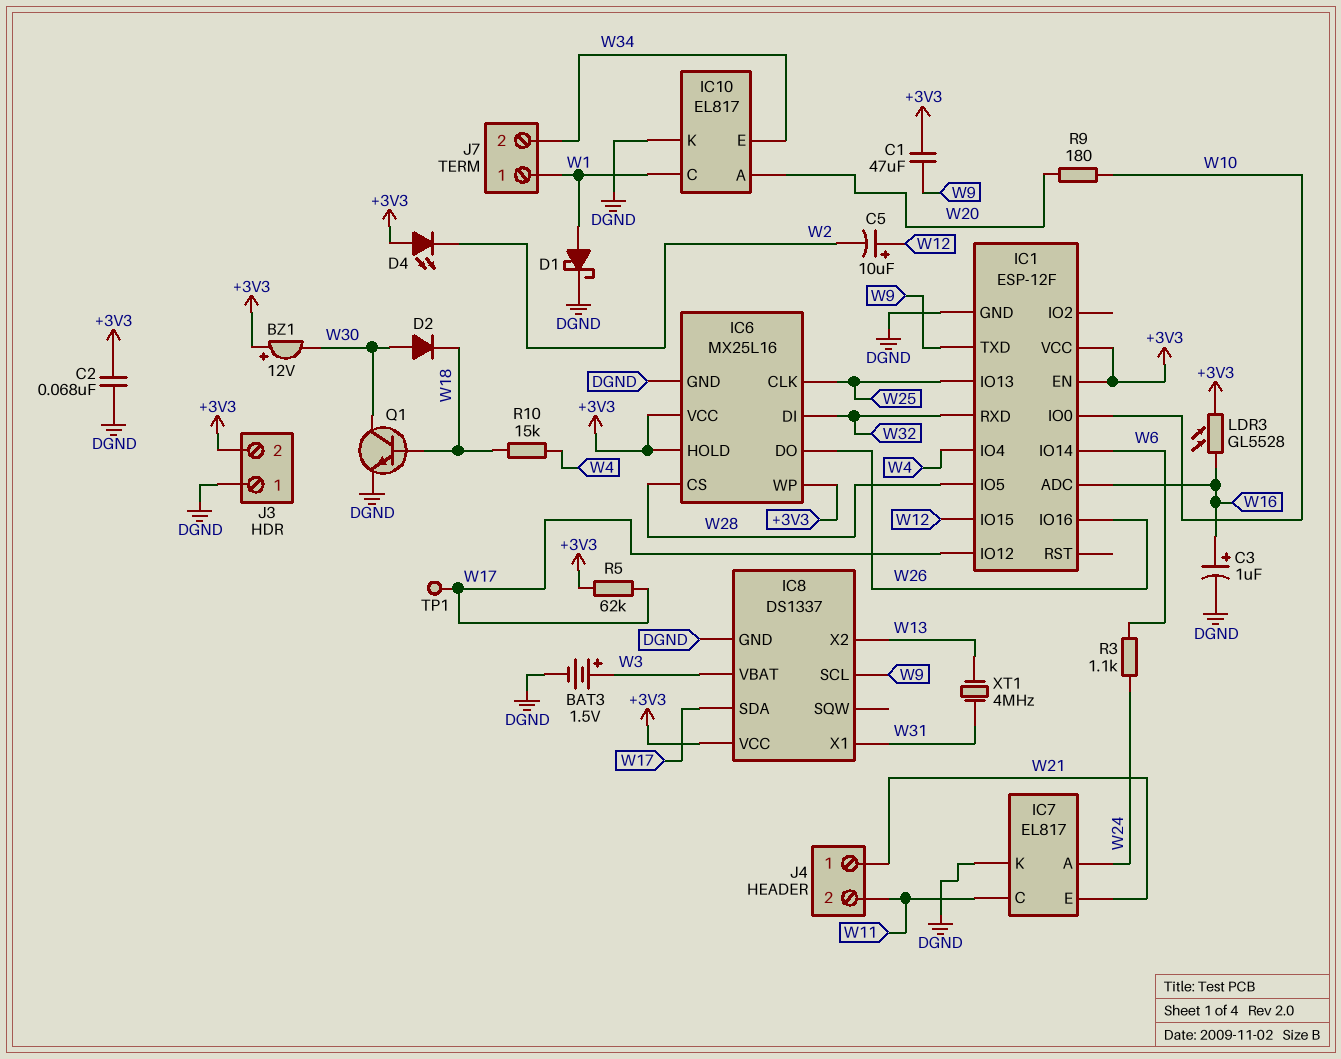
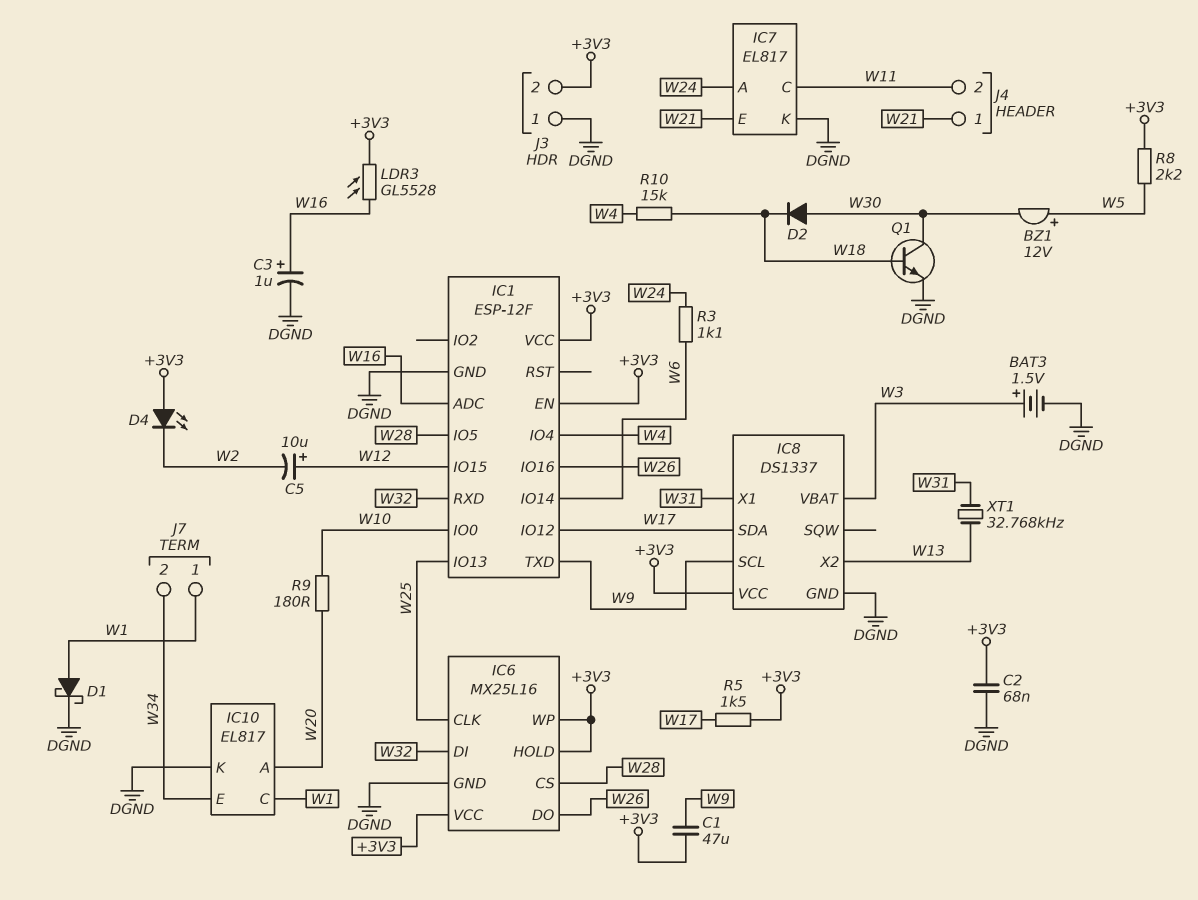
BZ1: buzzer 12V (plus +3V3, minus W30) -> buzzer 12V (plus W5, minus W30)
R5: 62k (+3V3, W17) -> 1.5k (+3V3, W17)
R8: none -> 2.2k (+3V3, W5)
TP1: test point (W17) -> none
XT1: 4MHz (W13, W31) -> 32.768kHz (W13, W31)

